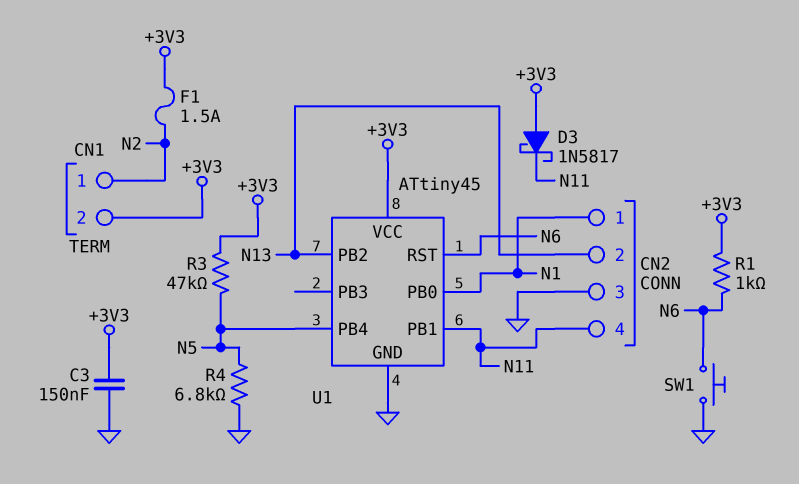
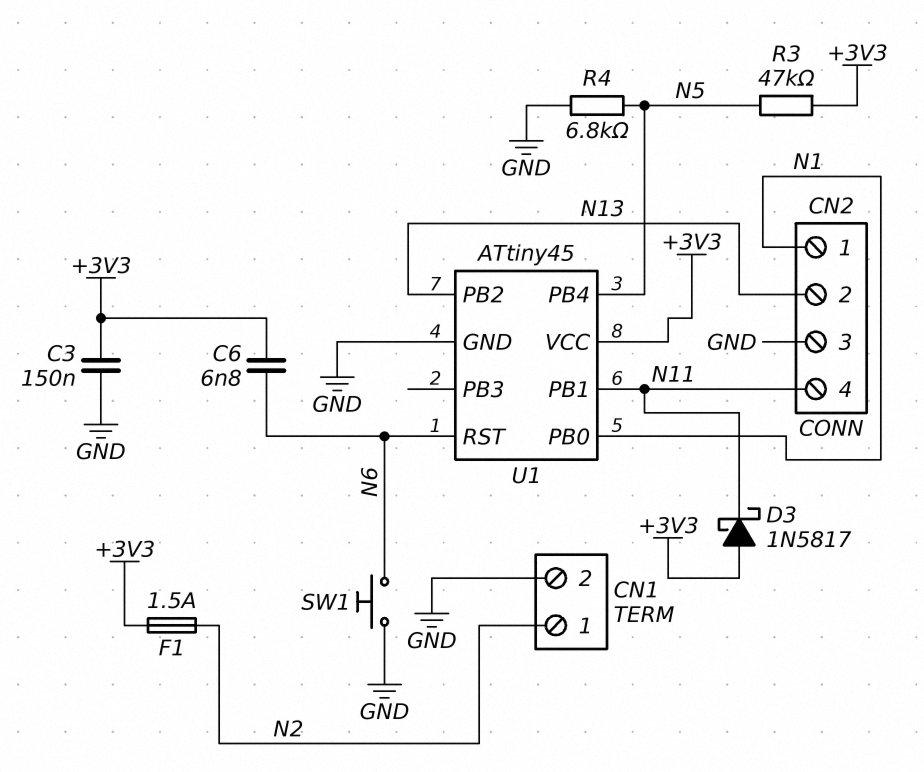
C6: none -> 6.8nF (+3V3, N6)
CN1 pin 2: +3V3 -> GND
R1: 1k (+3V3, N6) -> none

